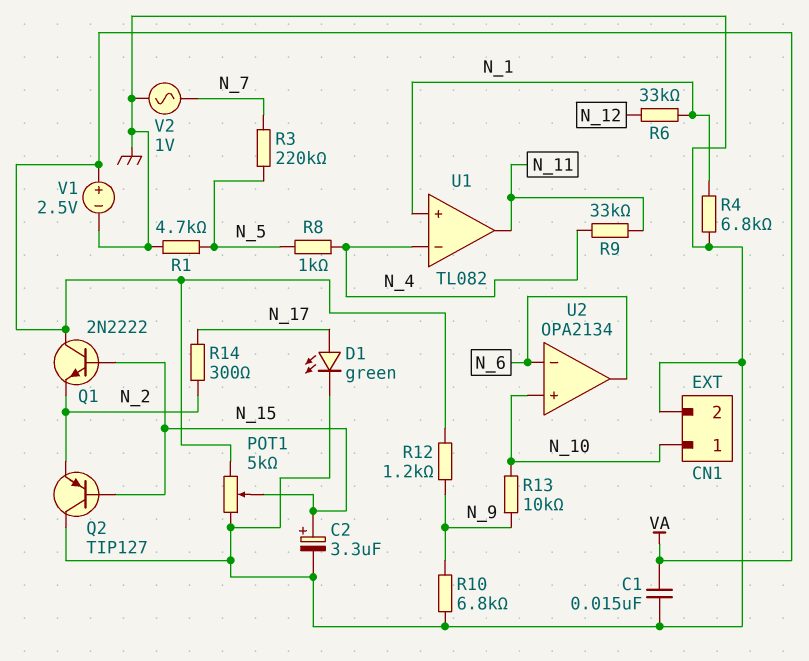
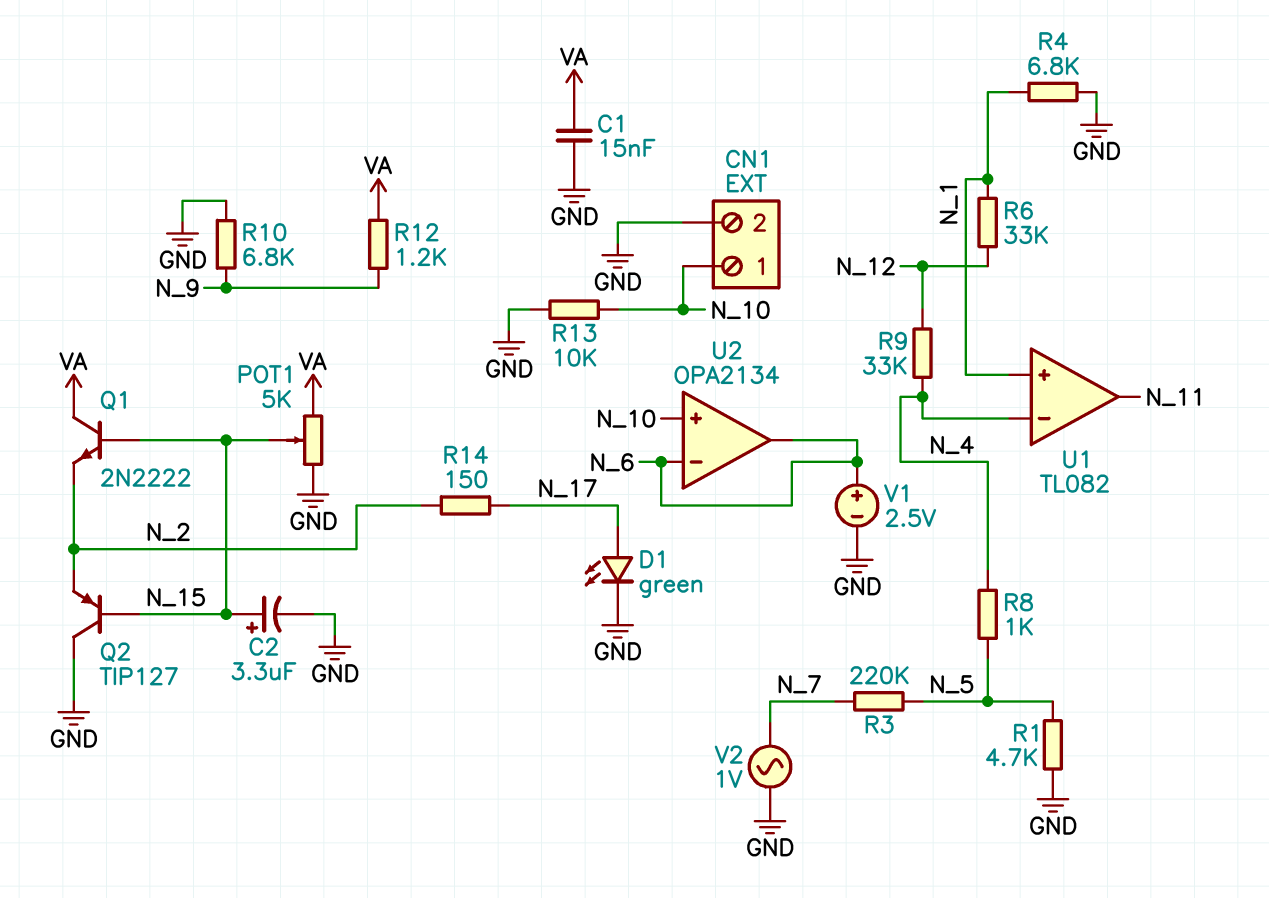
R9: 33k (N_4, N_11) -> 33k (N_4, N_12)
R13: 10k (N_9, N_10) -> 10k (GND, N_10)
R14: 300 (N_2, N_17) -> 150 (N_2, N_17)
V1: 2.5V (plus VA, minus GND) -> 2.5V (plus N_6, minus GND)

